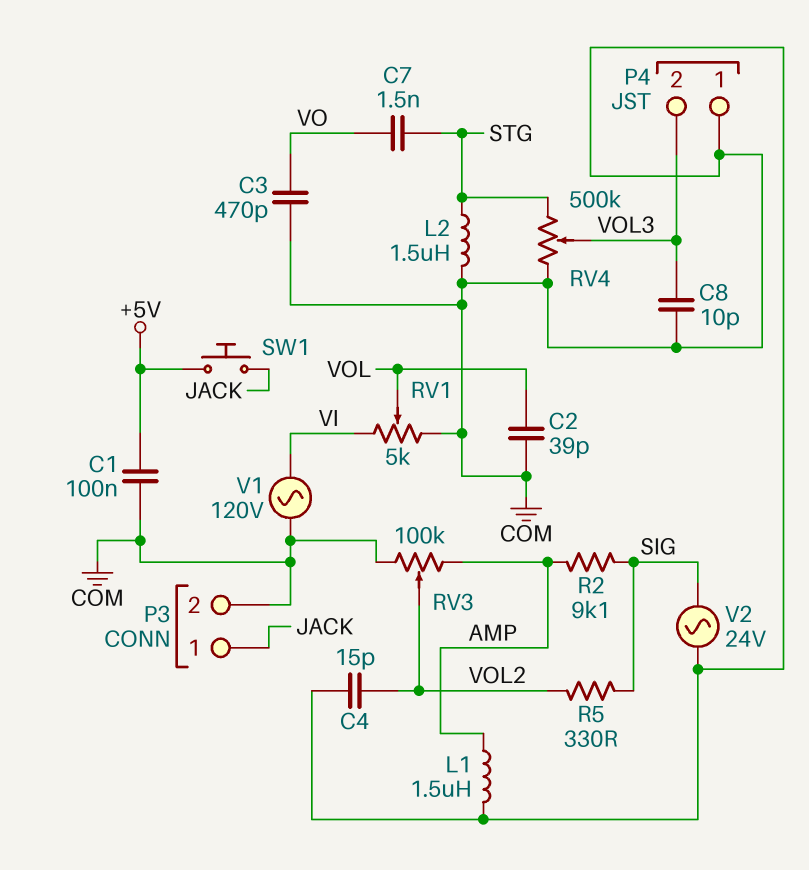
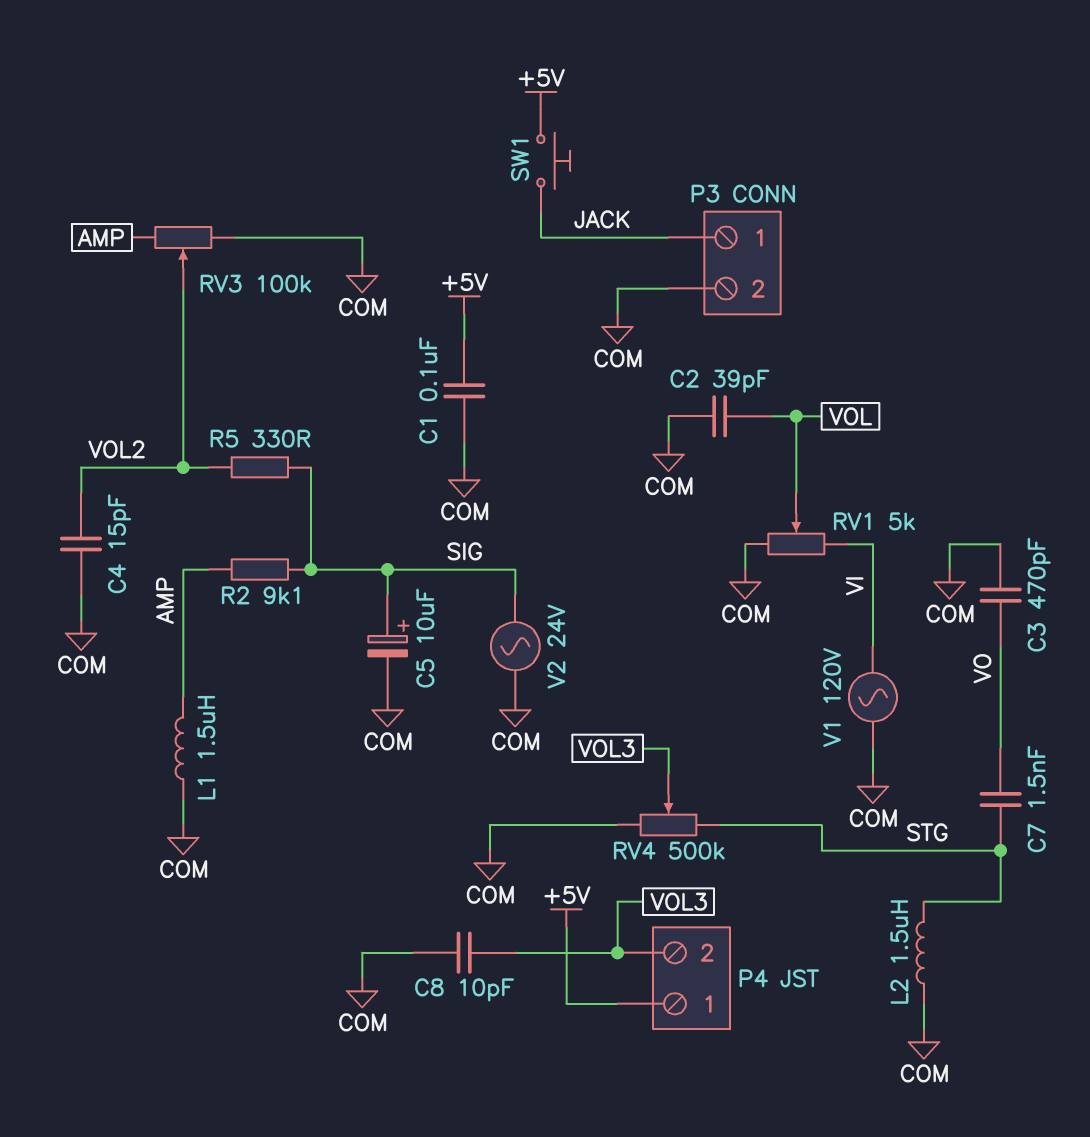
C5: none -> 10uF (plus SIG, minus COM)
P4 pin 1: COM -> +5V

